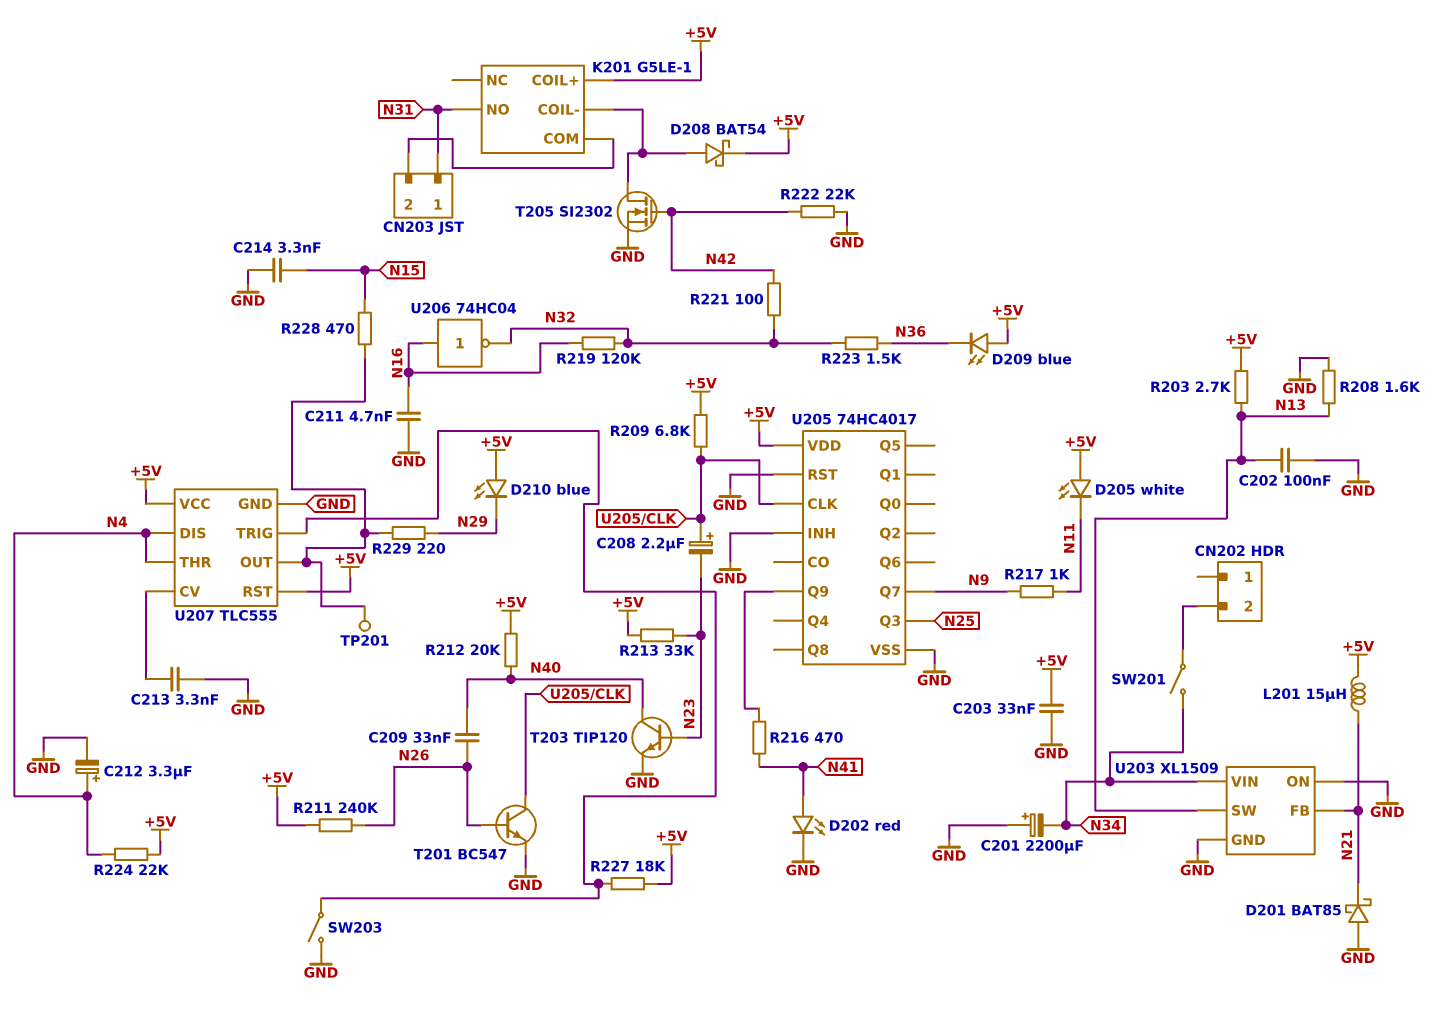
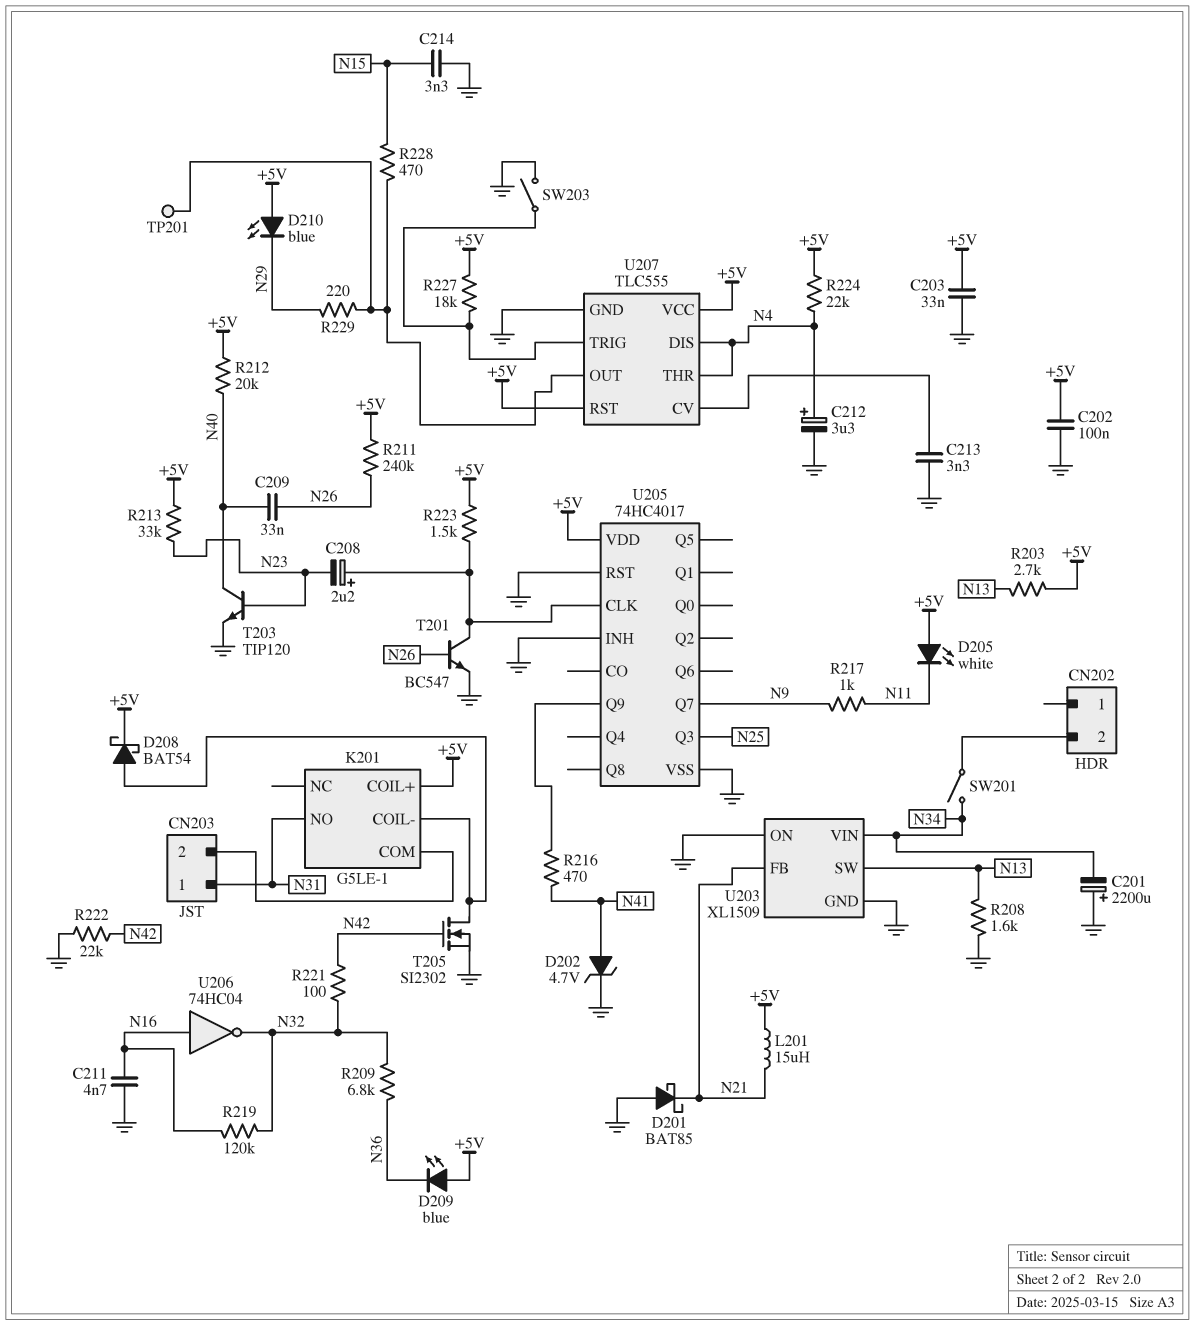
C202: 100nF (GND, N13) -> 100nF (+5V, GND)
D202: LED red (A N41, K GND) -> zener 4.7V (A N41, K GND)
R209: 6.8k (+5V, U205/CLK) -> 6.8k (N32, N36)
R223: 1.5k (N32, N36) -> 1.5k (+5V, U205/CLK)

